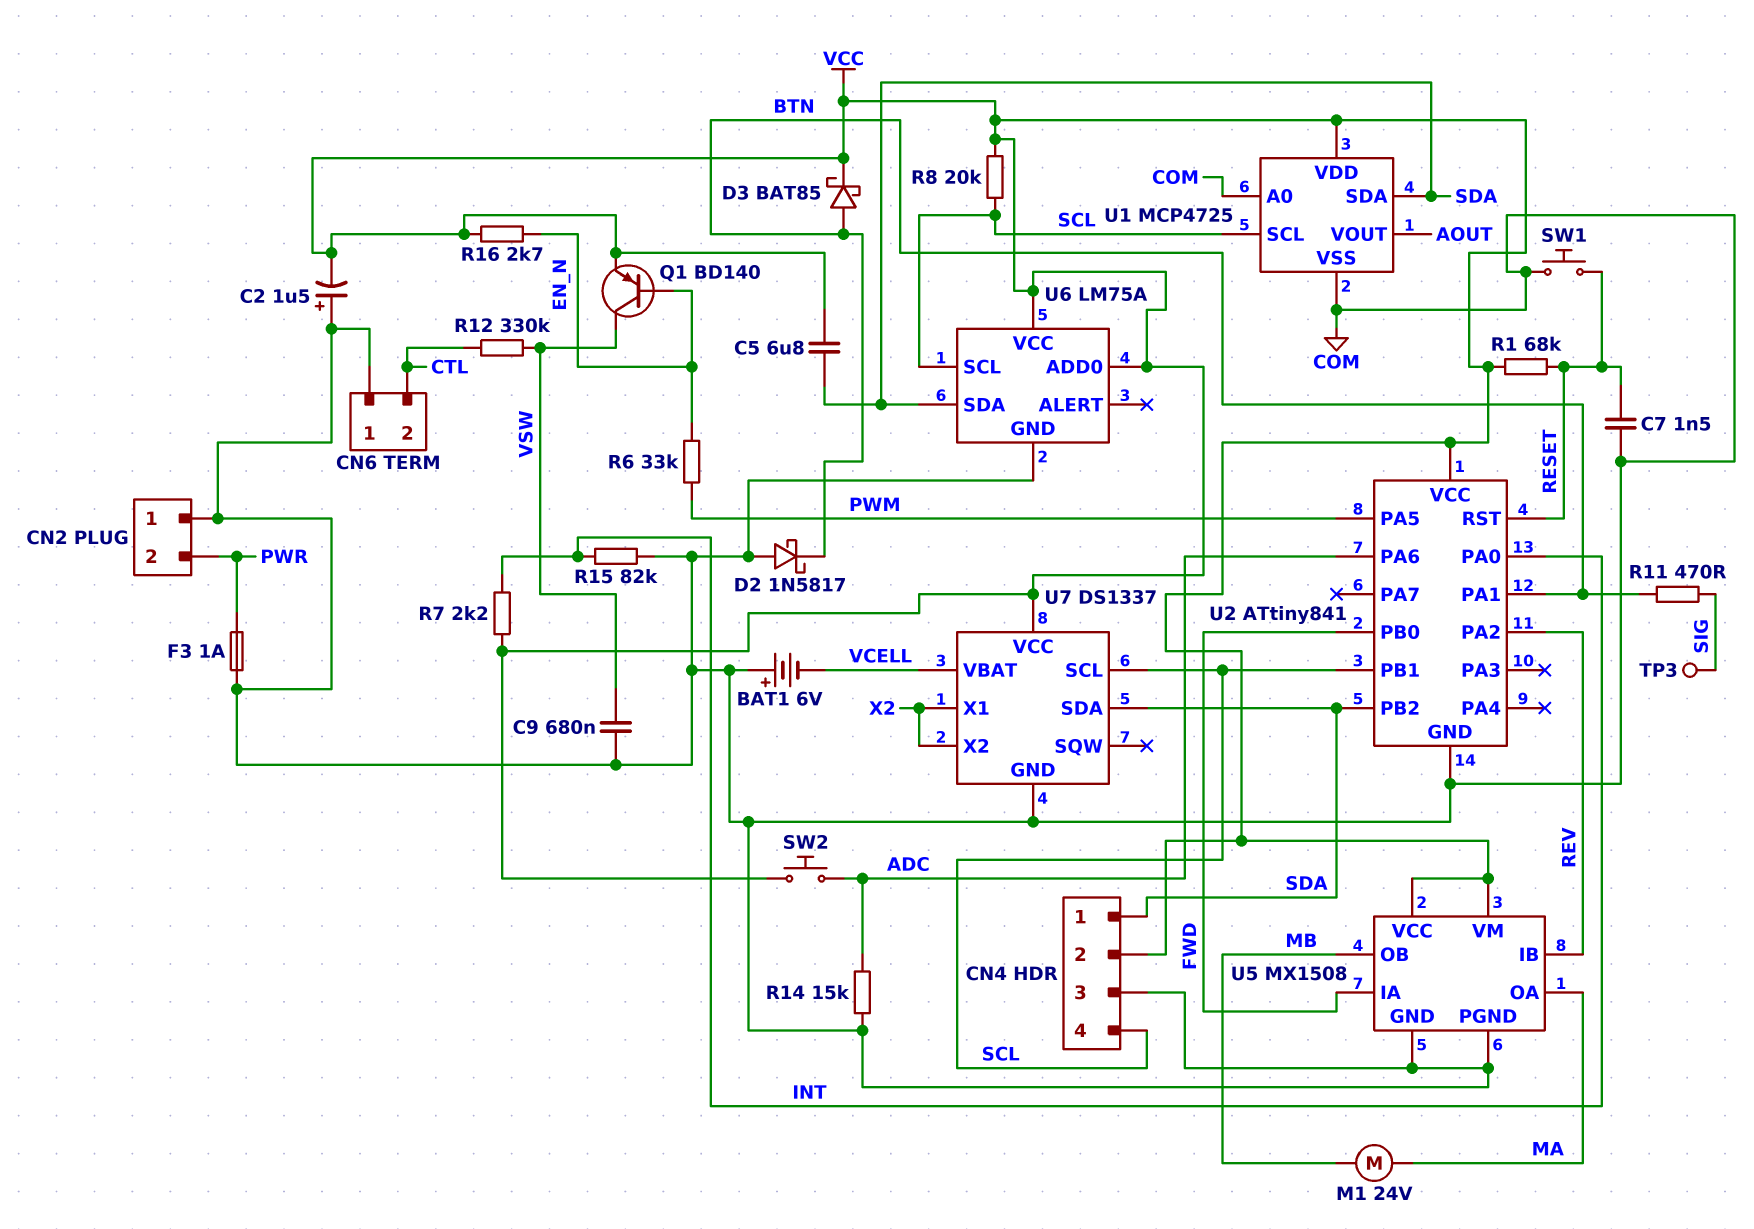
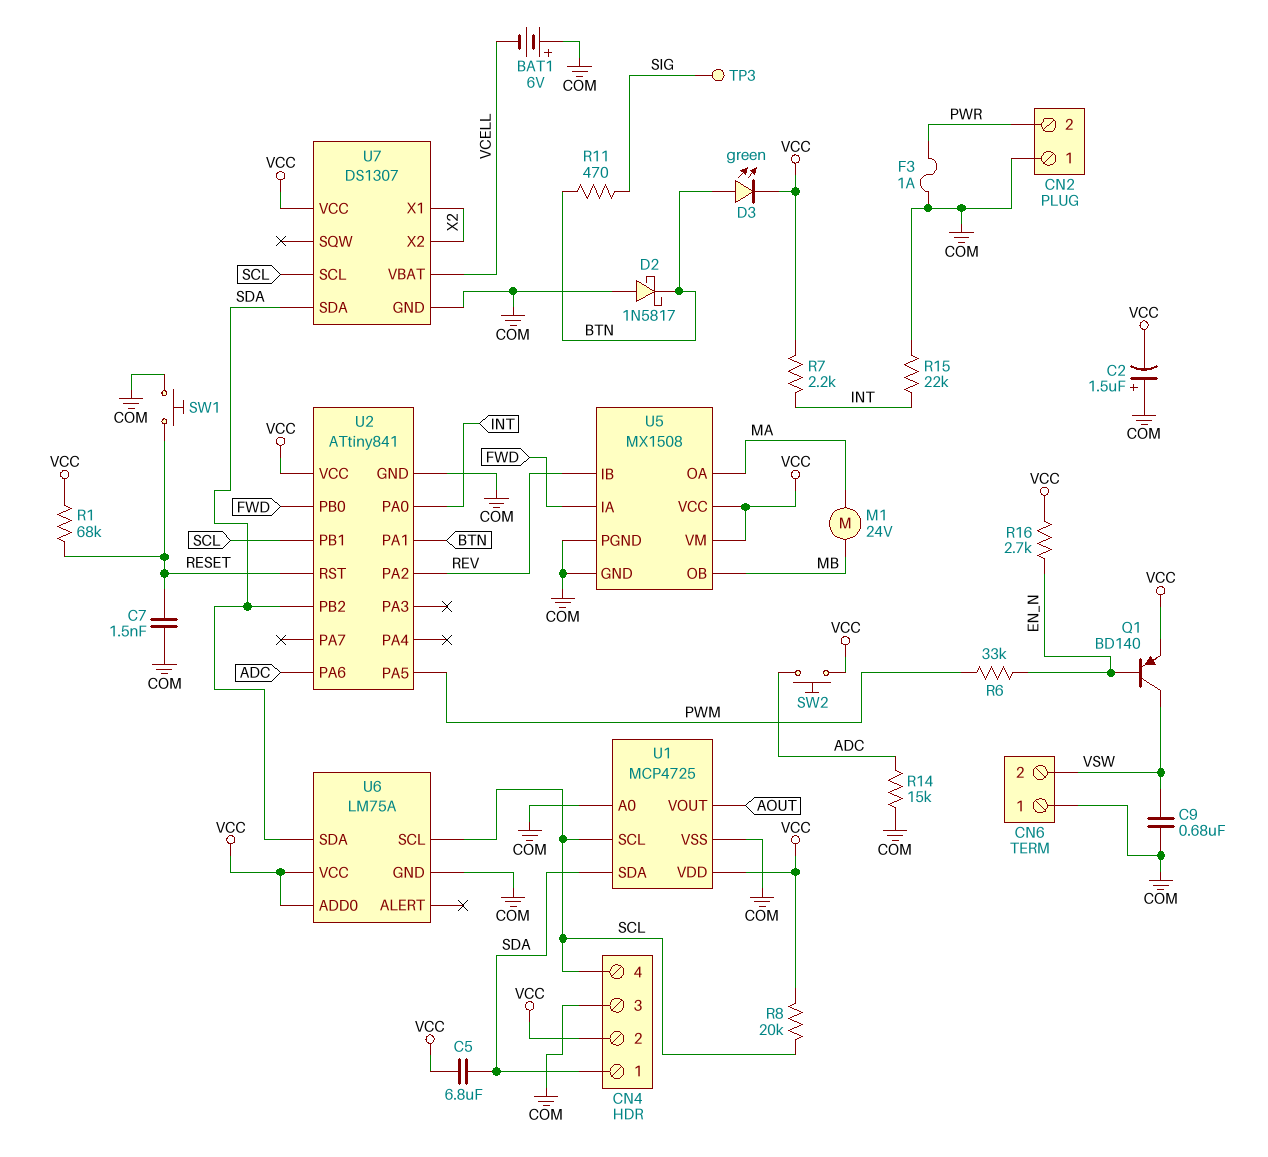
CN6 pin 2: CTL -> VSW
D3: schottky BAT85 (A BTN, K VCC) -> LED green (A BTN, K VCC)
R12: 330k (CTL, VSW) -> none
R15: 82k (COM, INT) -> 22k (COM, INT)
U7: DS1337 -> DS1307

